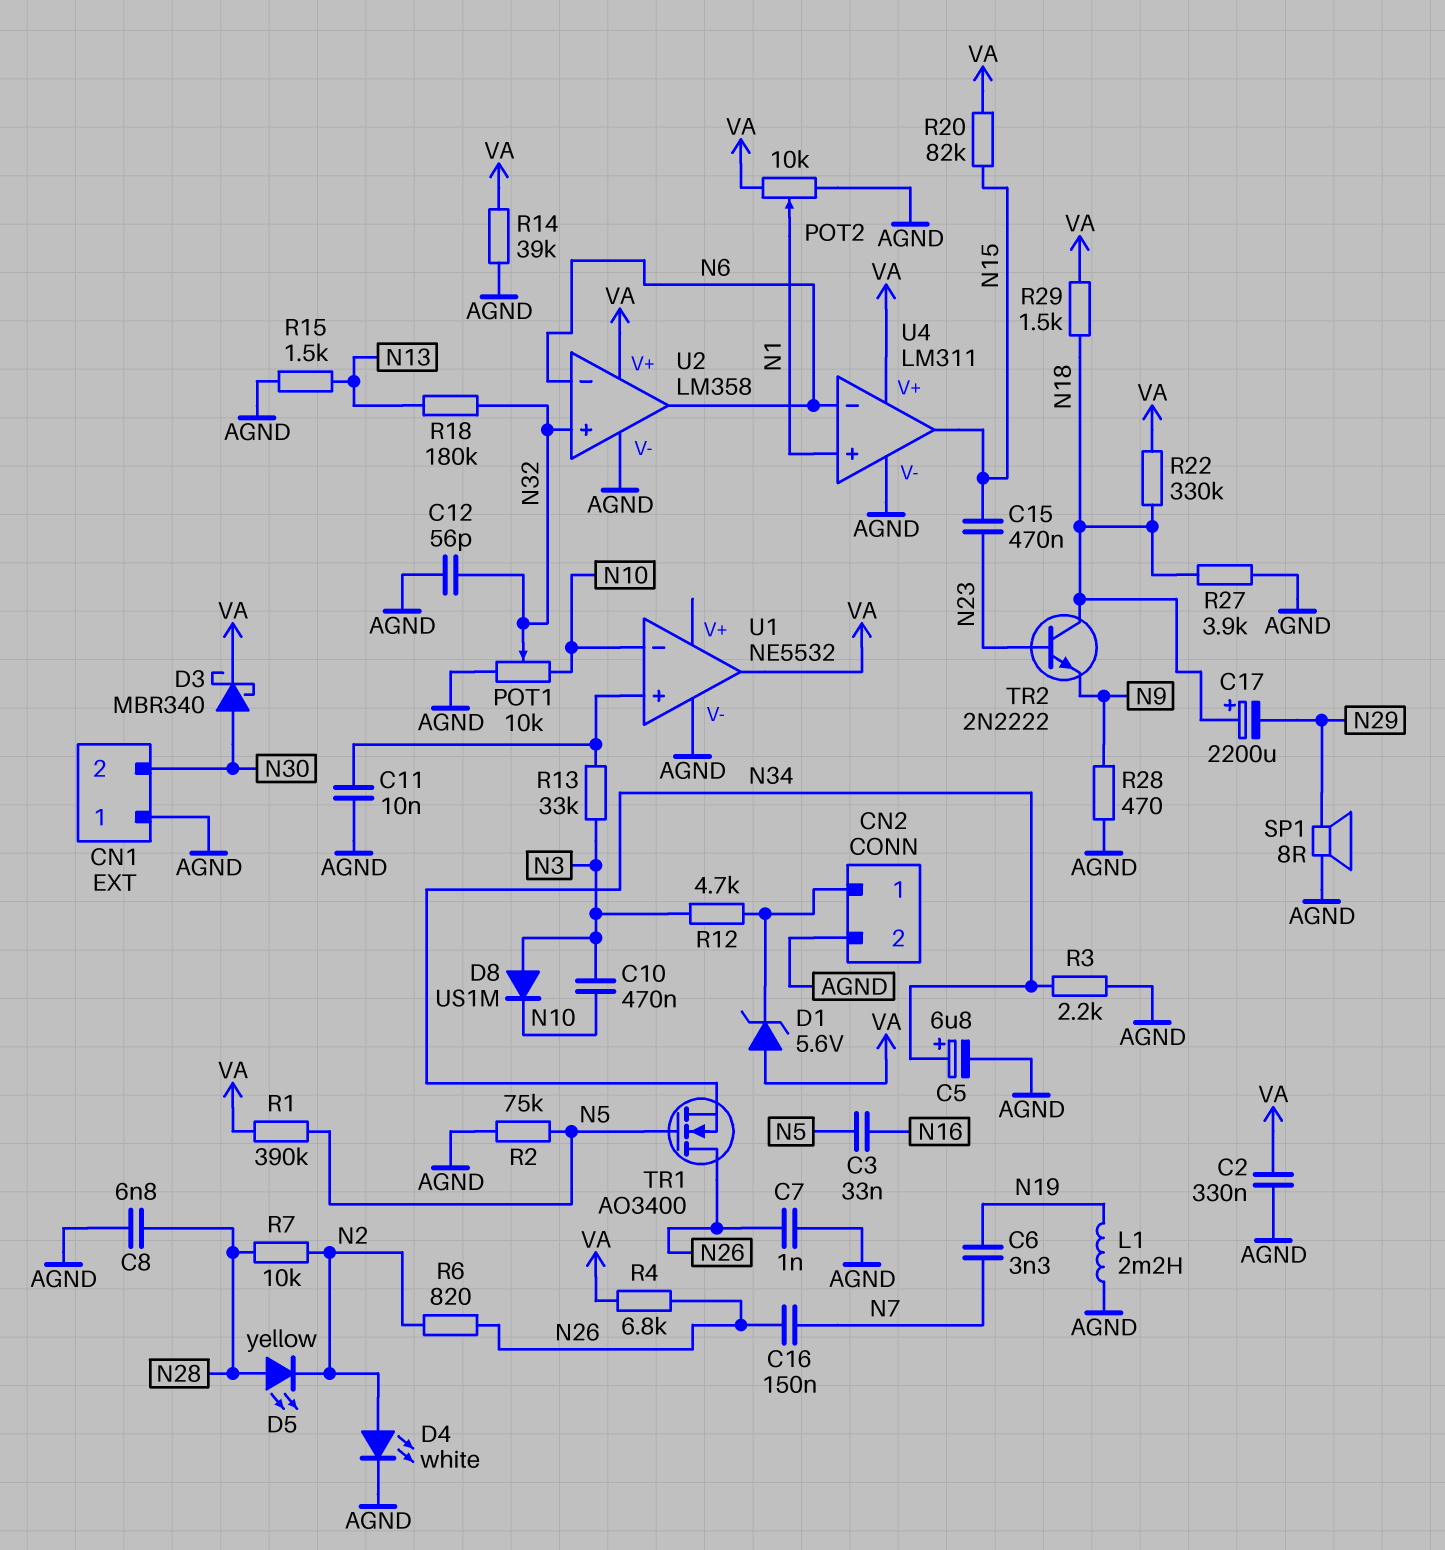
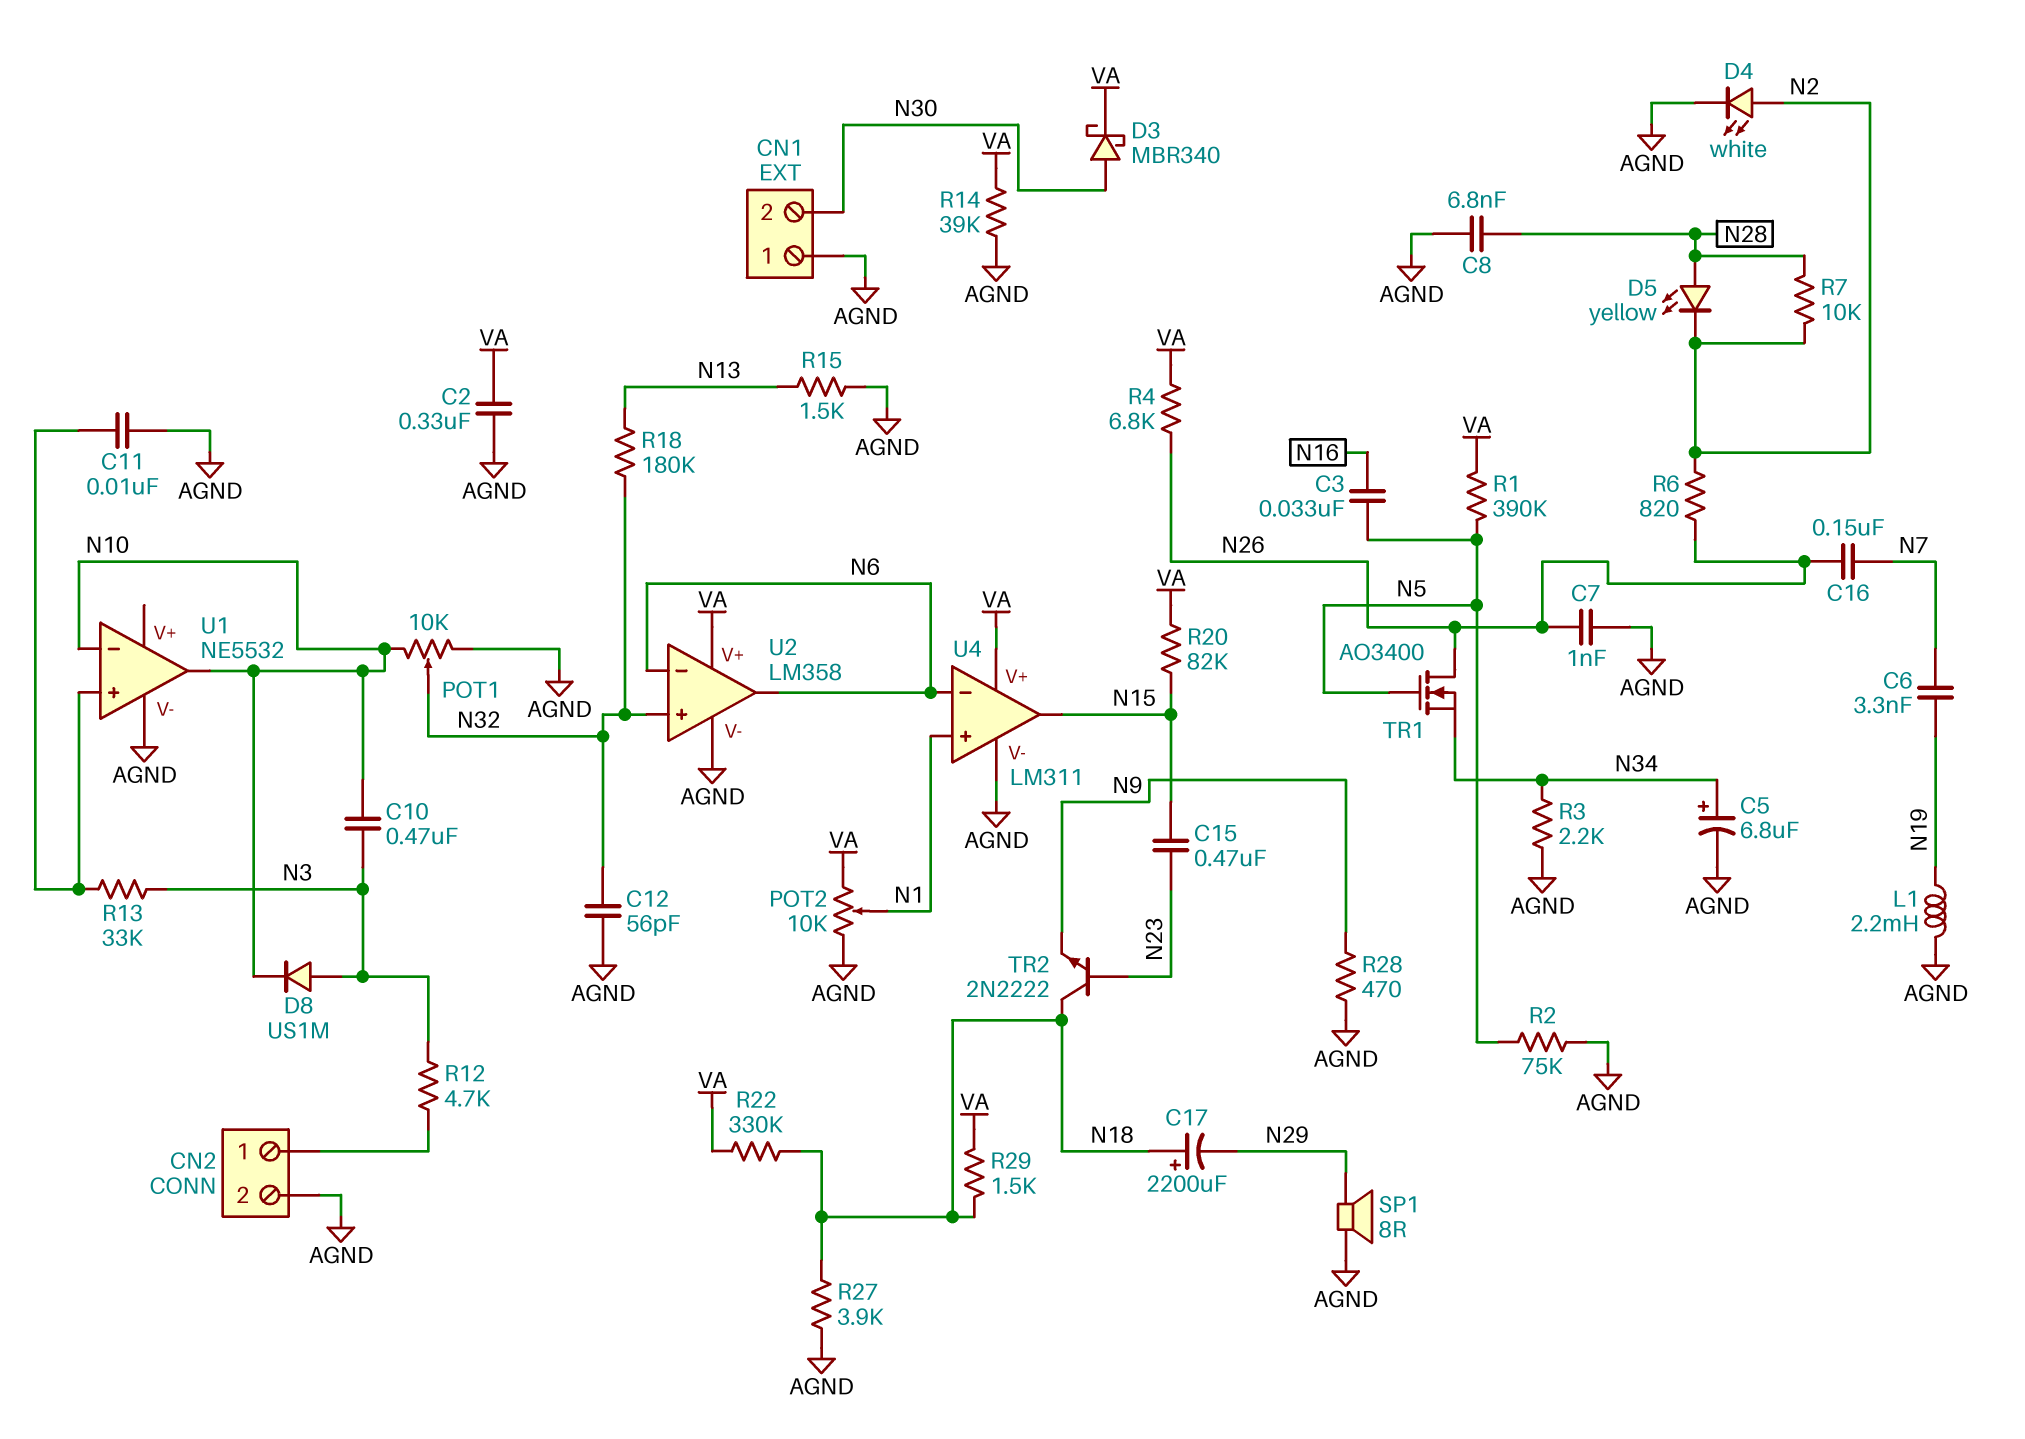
D1: zener 5.6V (A VA, K CN2/1) -> none
U1 pin out: VA -> N10

